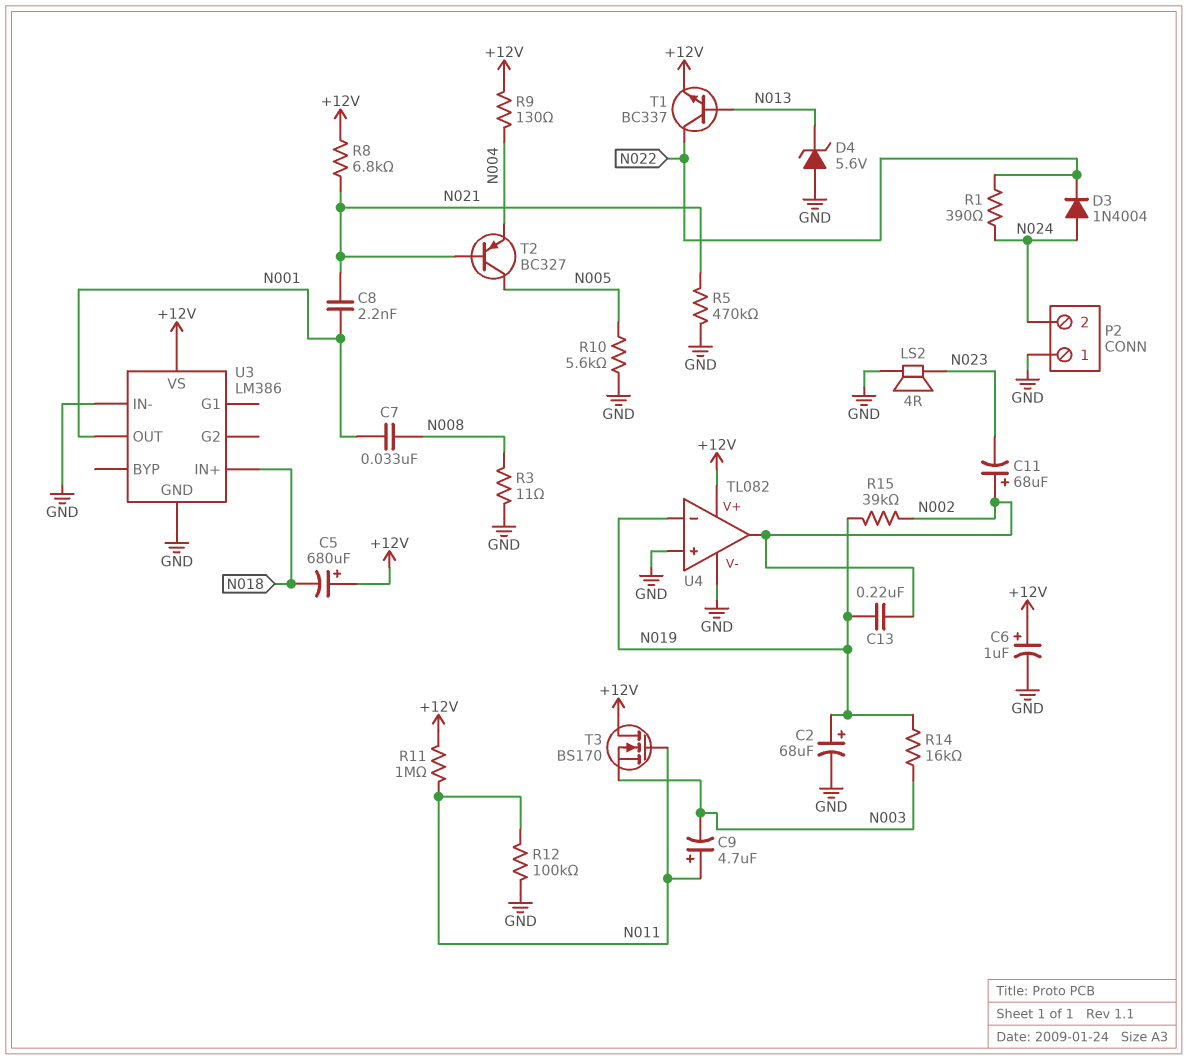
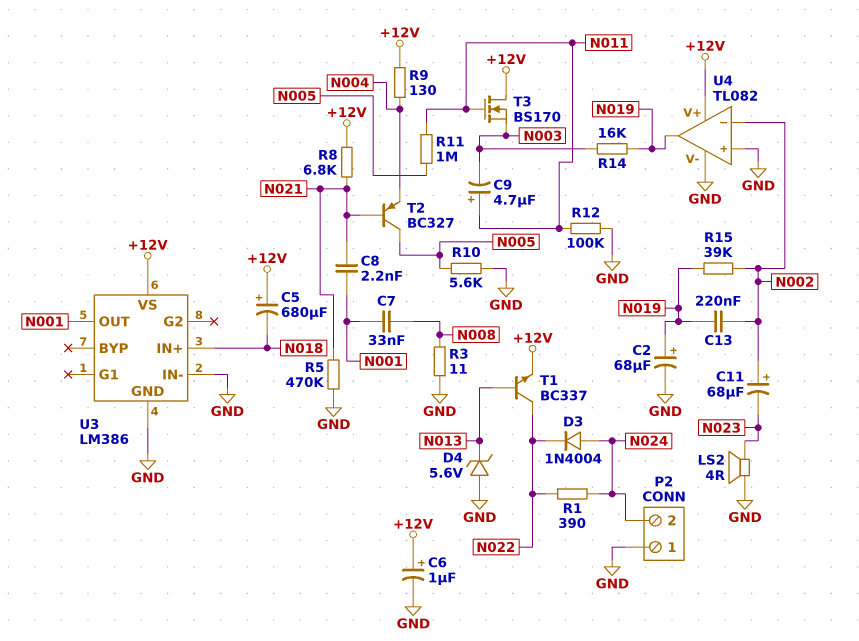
R11: 1M (+12V, N011) -> 1M (N005, N011)
U4 pin in-: N019 -> N002
U4 pin out: N002 -> N019

